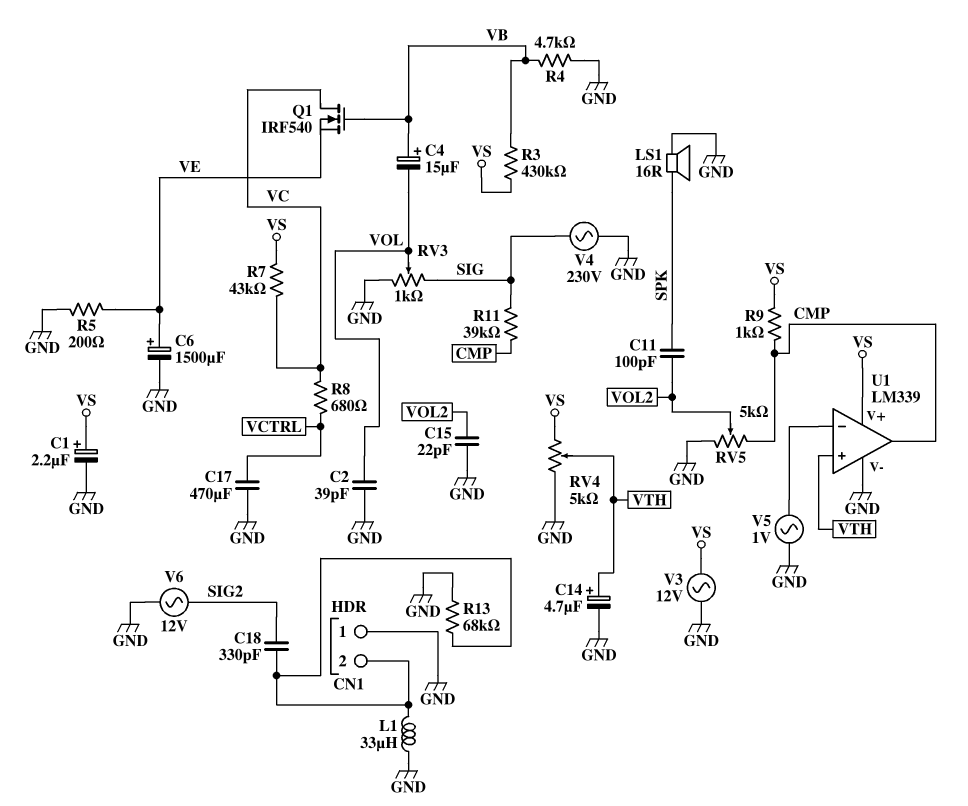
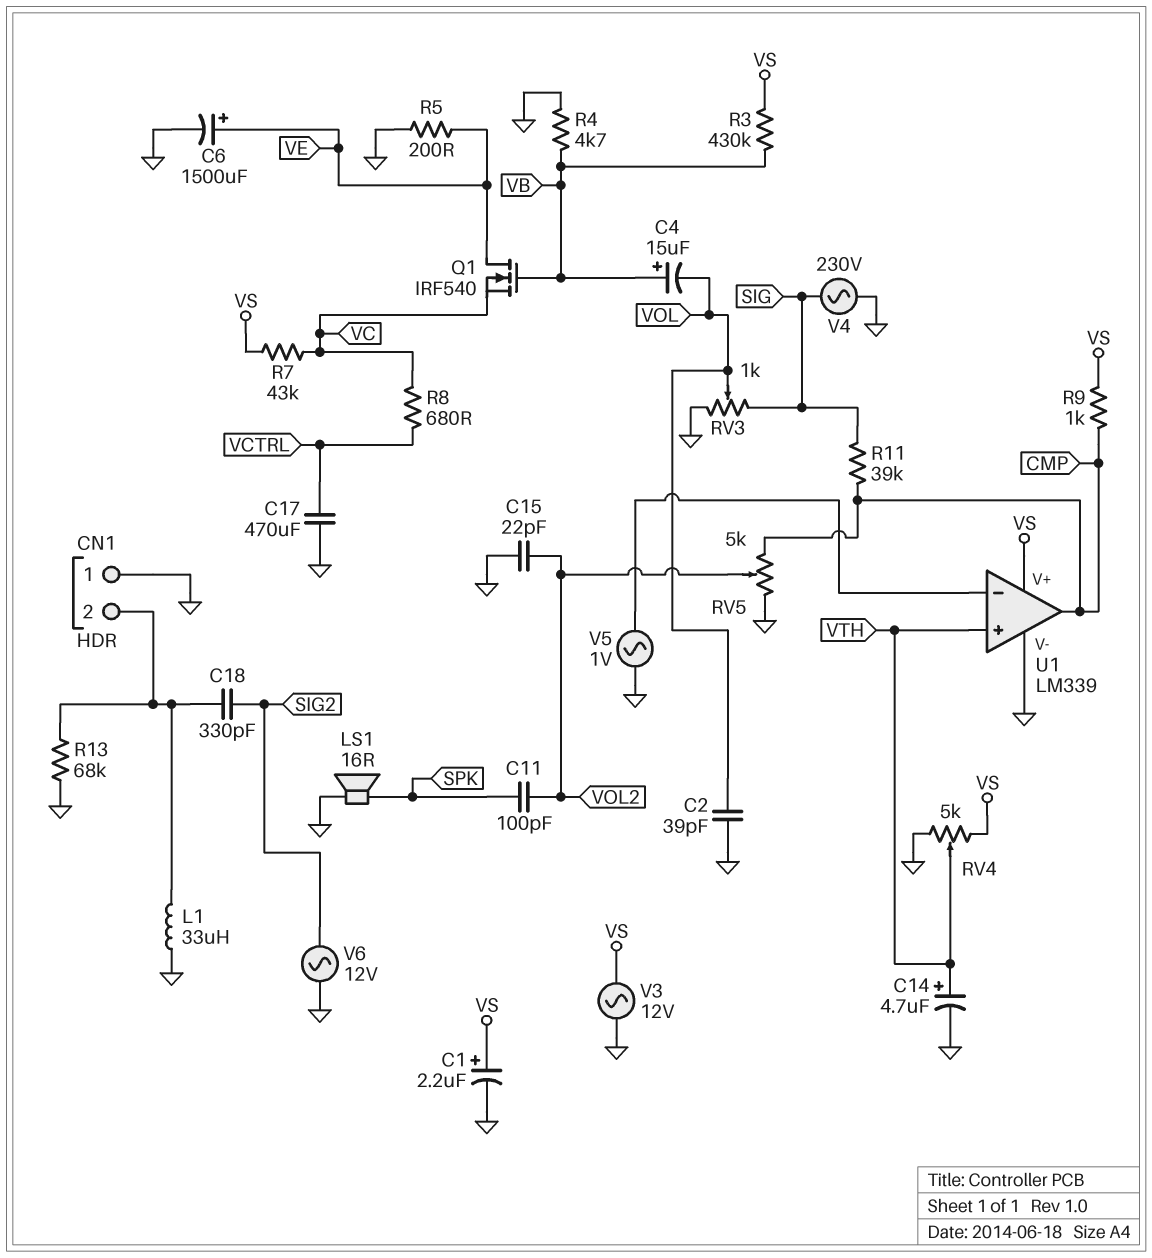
Q1: NMOS IRF540 (G VB, D VC, S VE) -> NMOS IRF540 (G VB, D VE, S VC)

